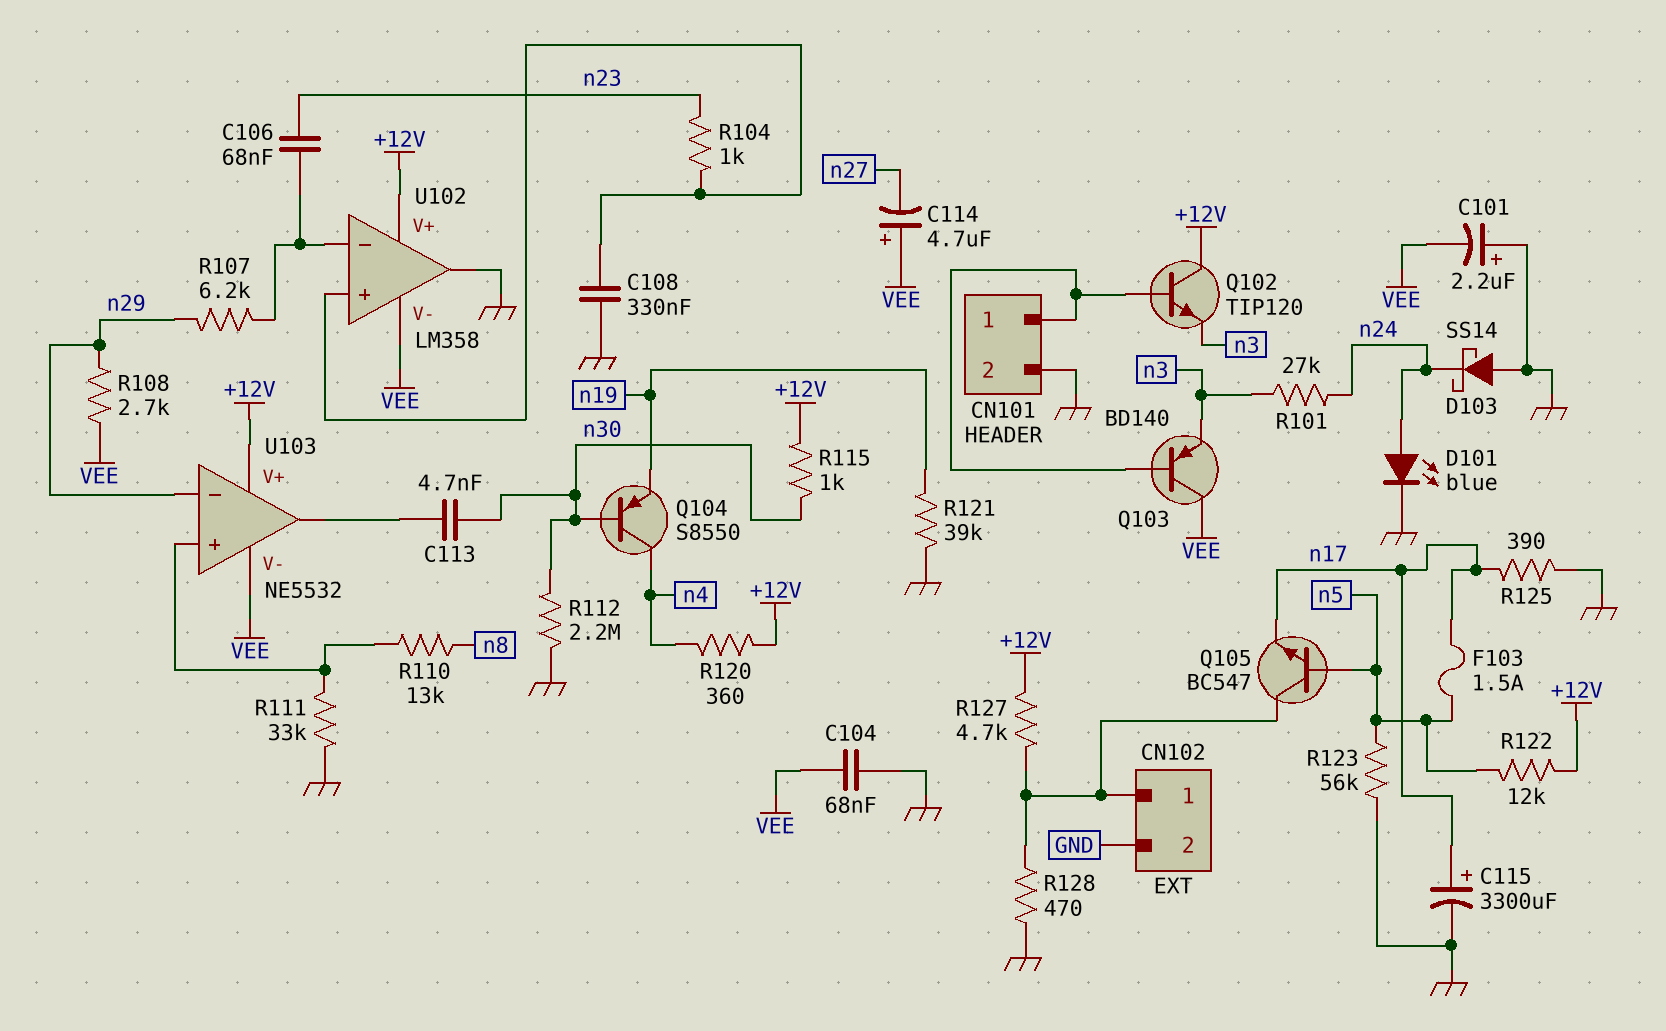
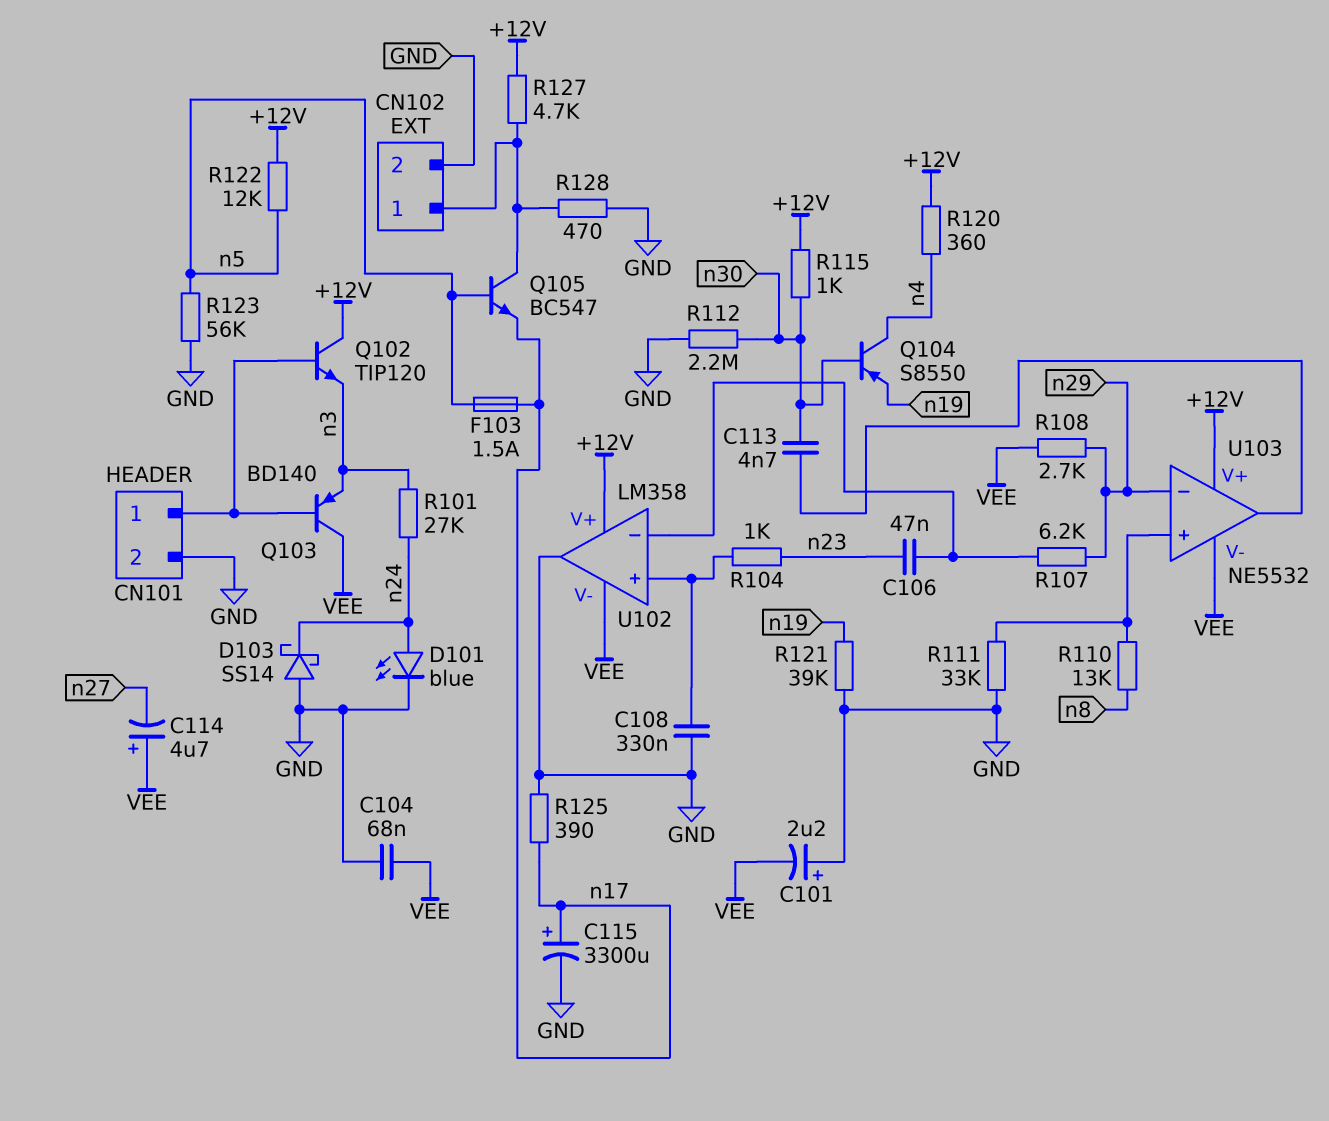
C106: 68nF (U102/in-, n23) -> 47nF (U102/in-, n23)

